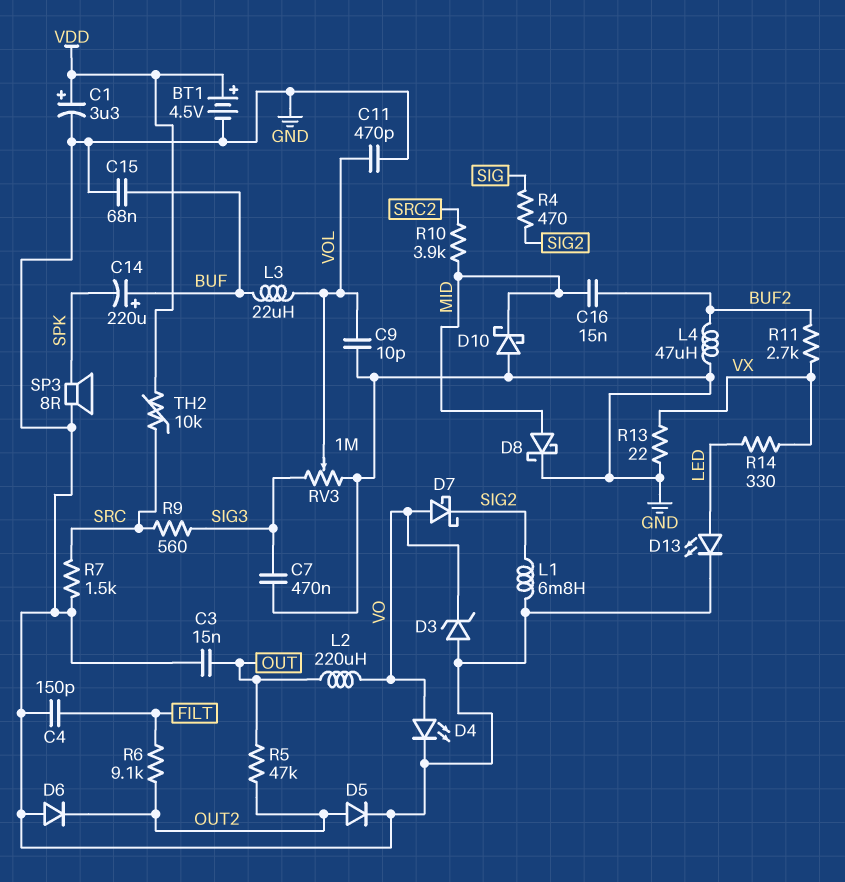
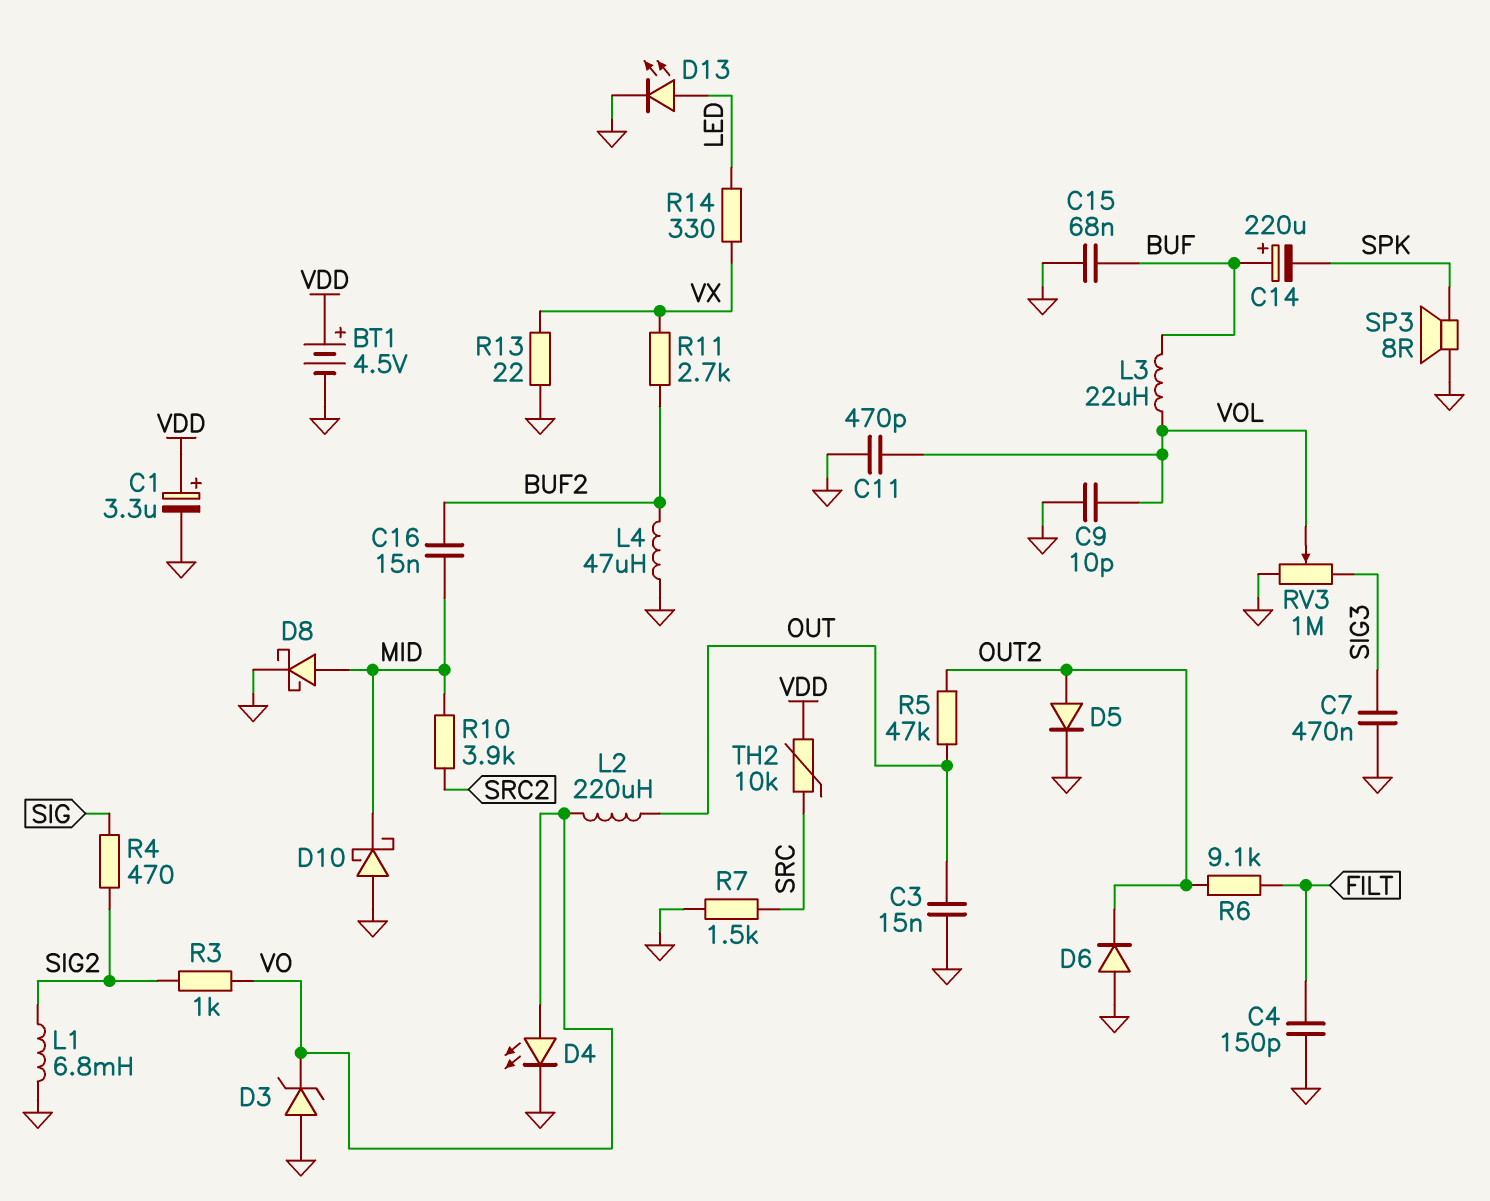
D7: schottky (A VO, K SIG2) -> none
R3: none -> 1k (SIG2, VO)
R9: 560 (SIG3, SRC) -> none

